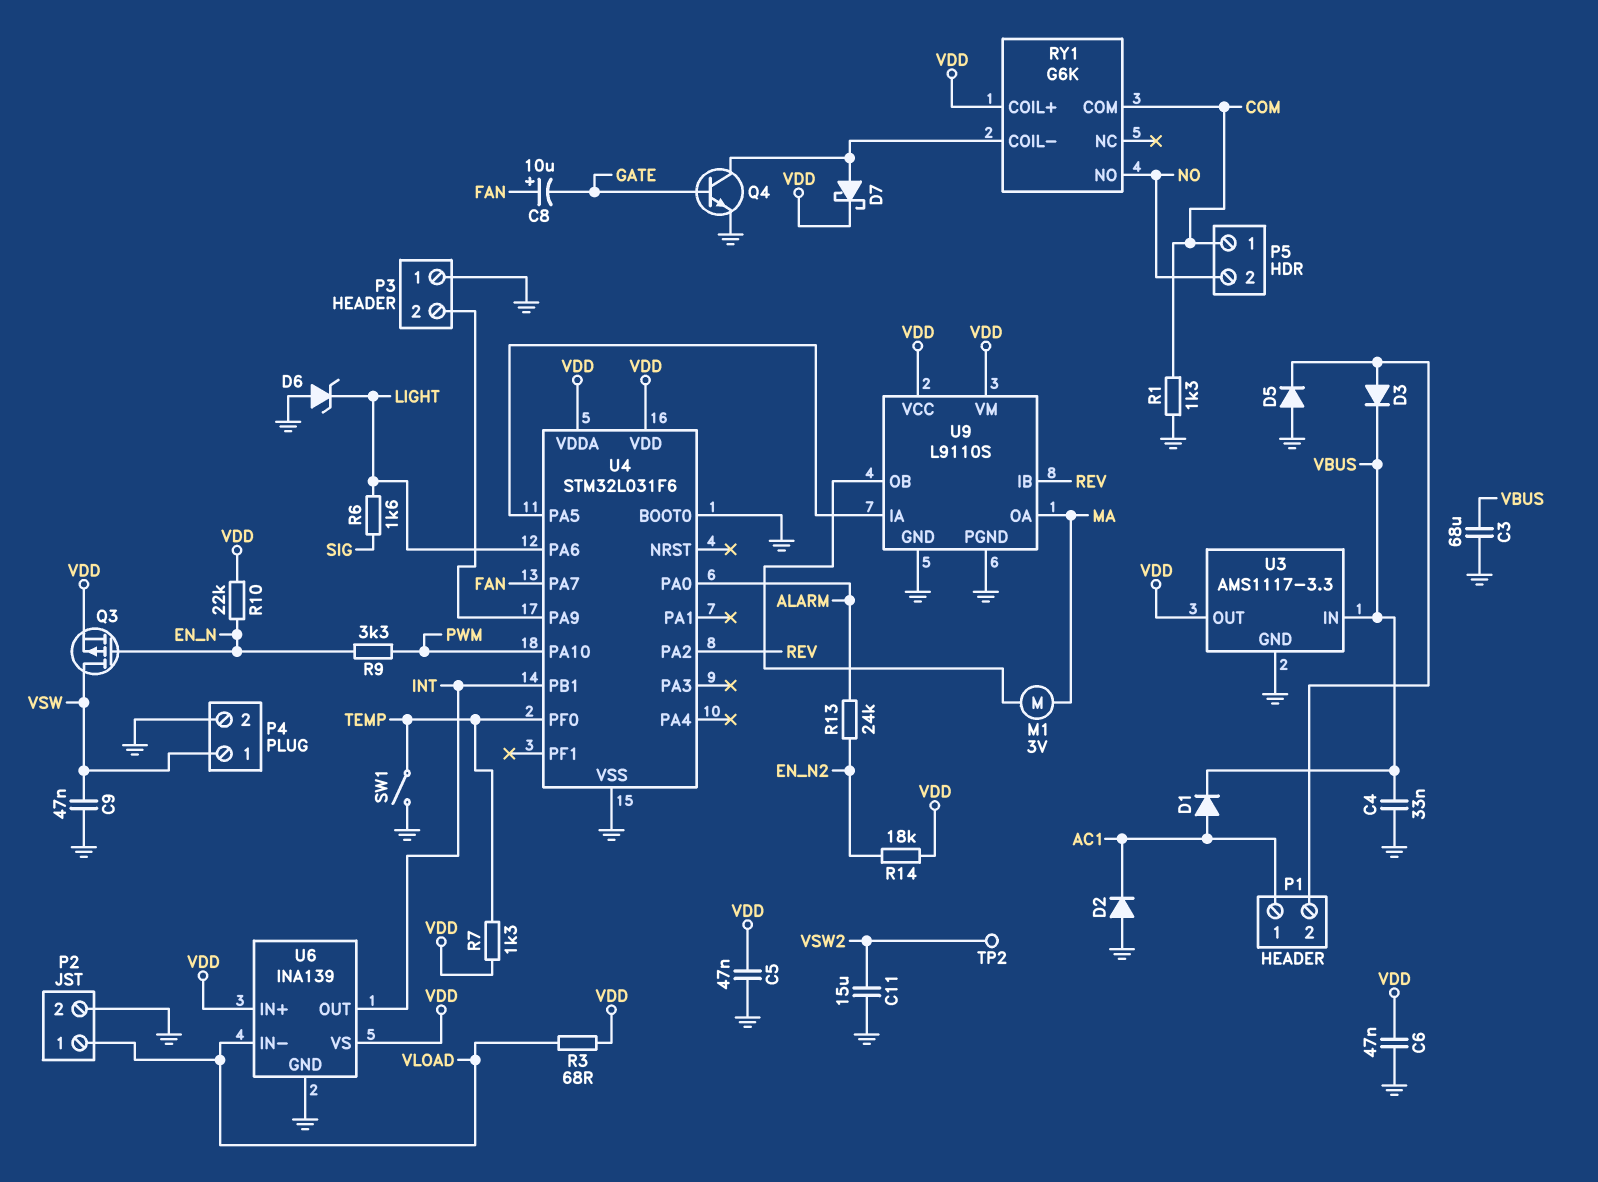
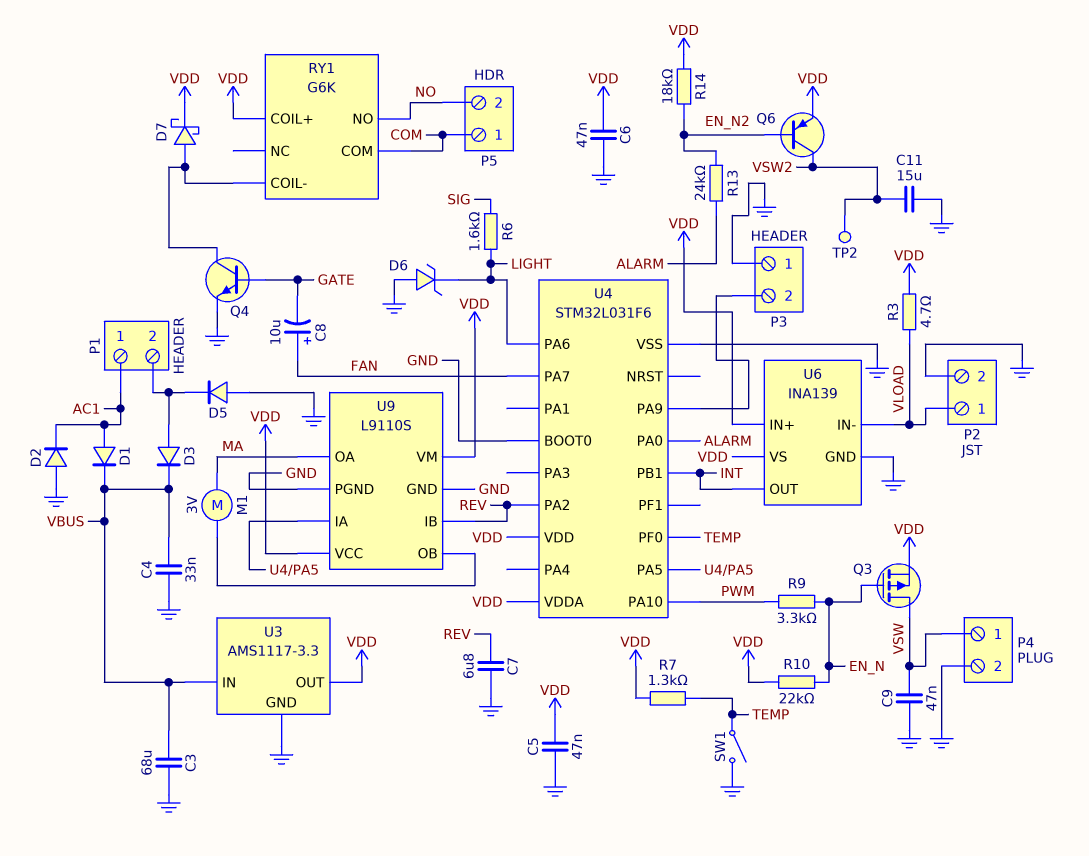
C7: none -> 6.8uF (GND, REV)
Q6: none -> PNP (B EN_N2, C VSW2, E VDD)
R1: 1.3k (COM, GND) -> none
R3: 68 (VDD, VLOAD) -> 4.7 (VDD, VLOAD)

